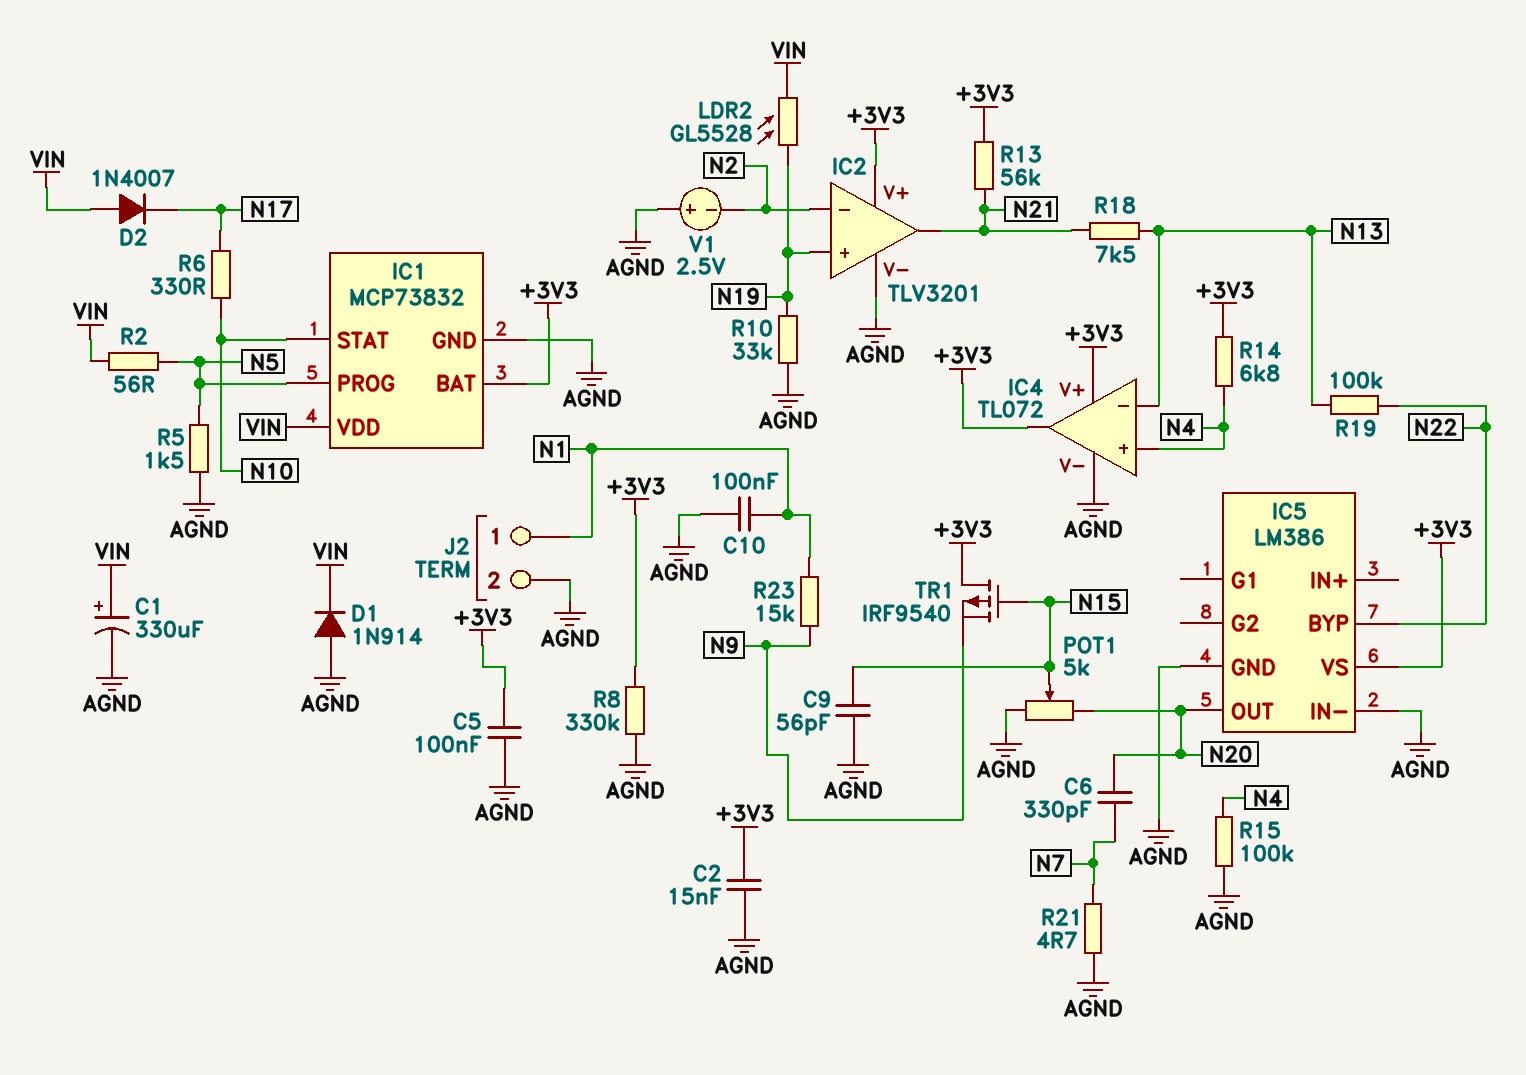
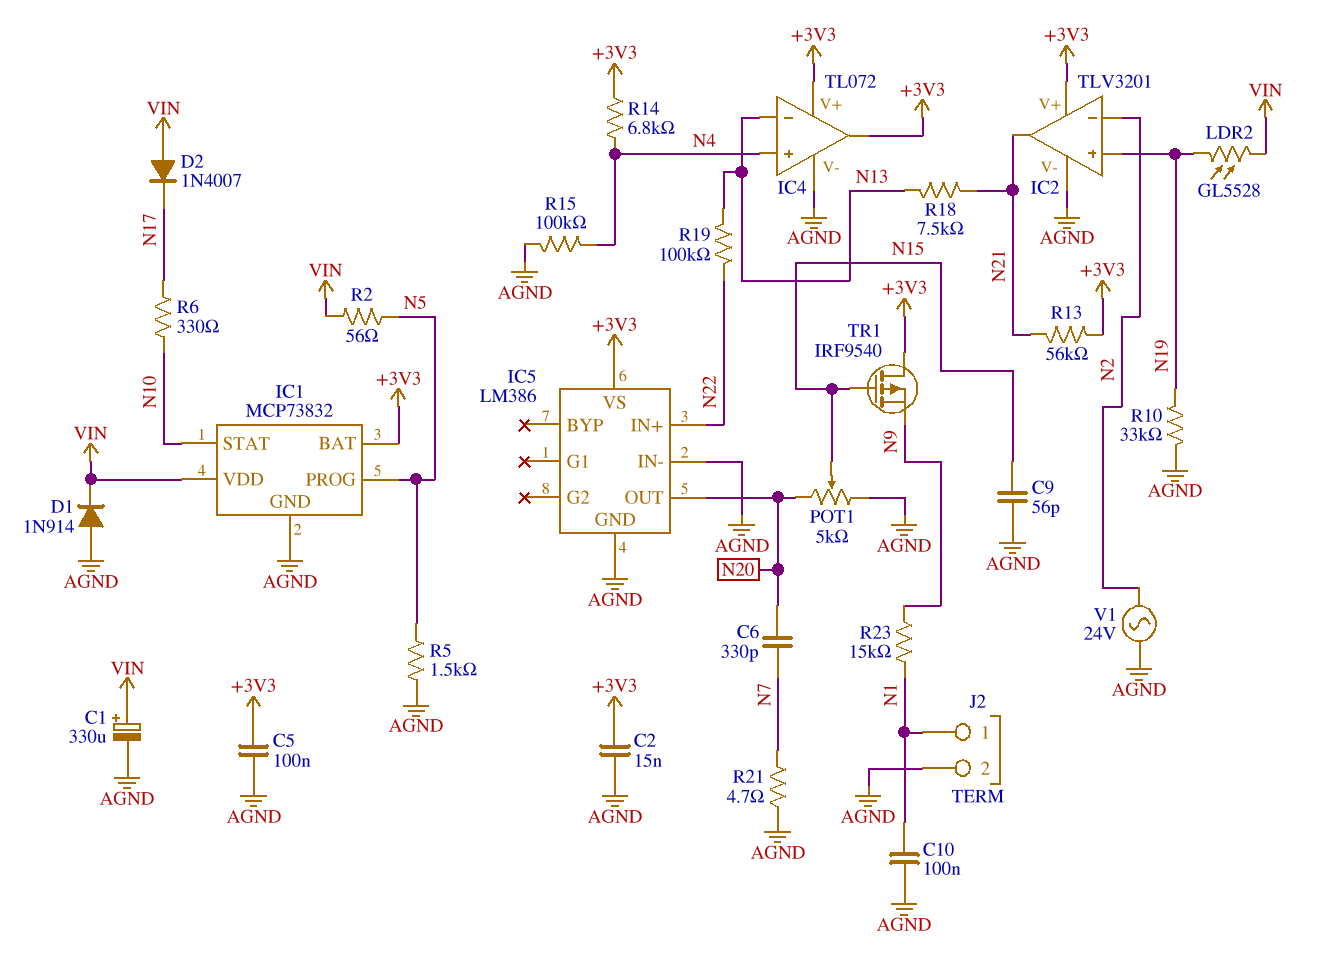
IC5 pin BYP: N22 -> none
IC5 pin IN+: none -> N22
R8: 330k (+3V3, AGND) -> none
V1: 2.5V (plus AGND, minus N2) -> AC 24V (AGND, N2)

